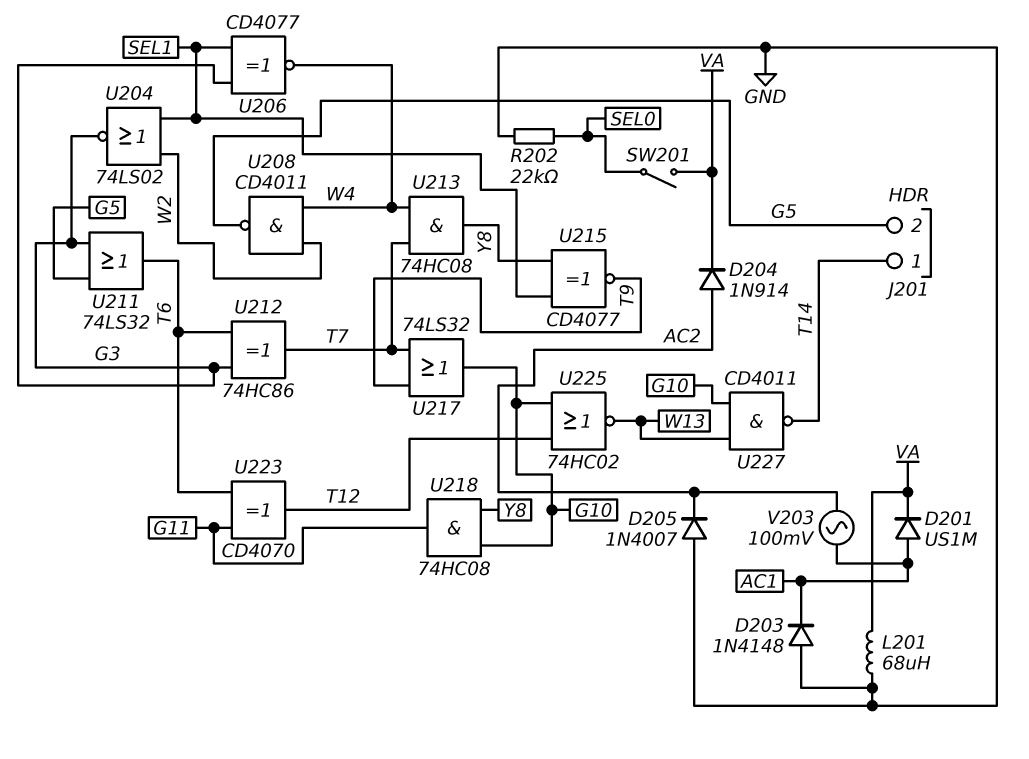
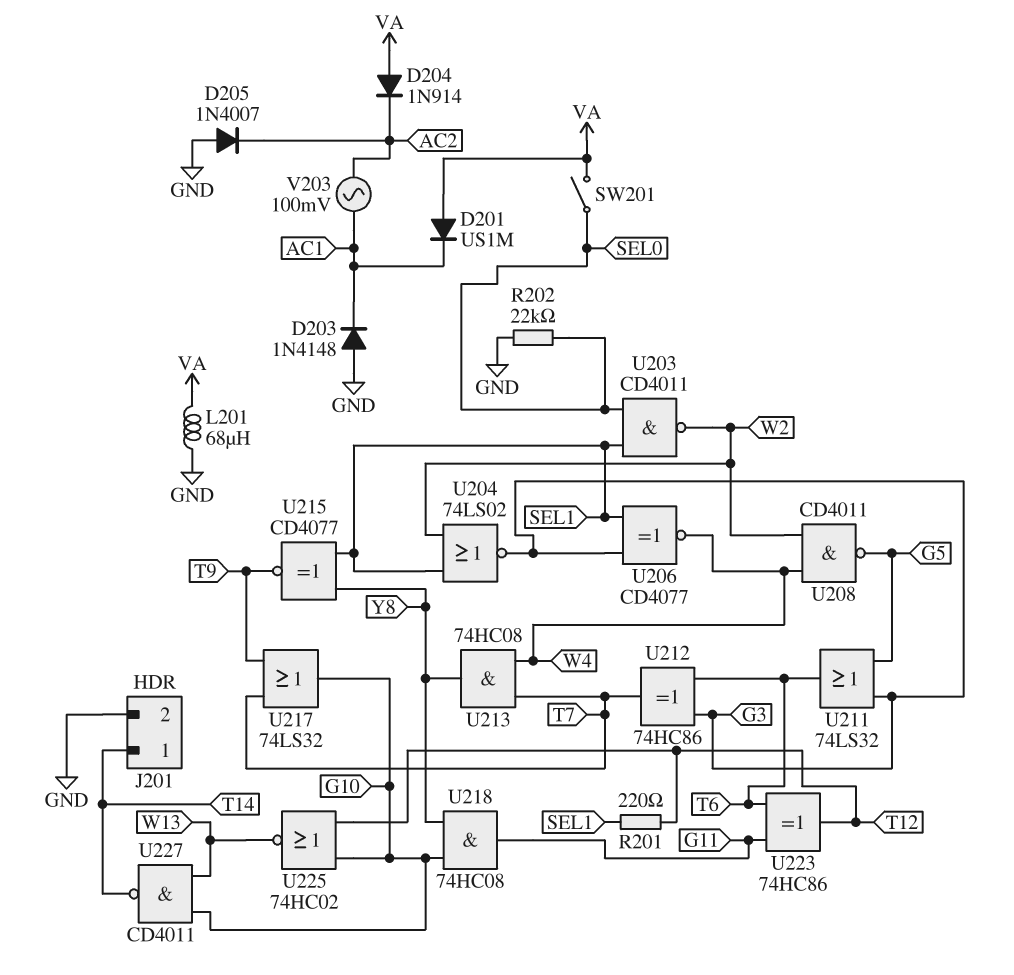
D201: diode US1M (A AC1, K VA) -> diode US1M (A VA, K AC1)
D204: diode 1N914 (A AC2, K VA) -> diode 1N914 (A VA, K AC2)
J201 pin 2: G5 -> GND
R201: none -> 220 (SEL1, T12)
U203: none -> NAND CD4011 (in SEL0, in SEL1, out W2)
U223: XOR CD4070 (in G11, in T6, out T12) -> XOR 74HC86 (in G11, in T6, out T12)

